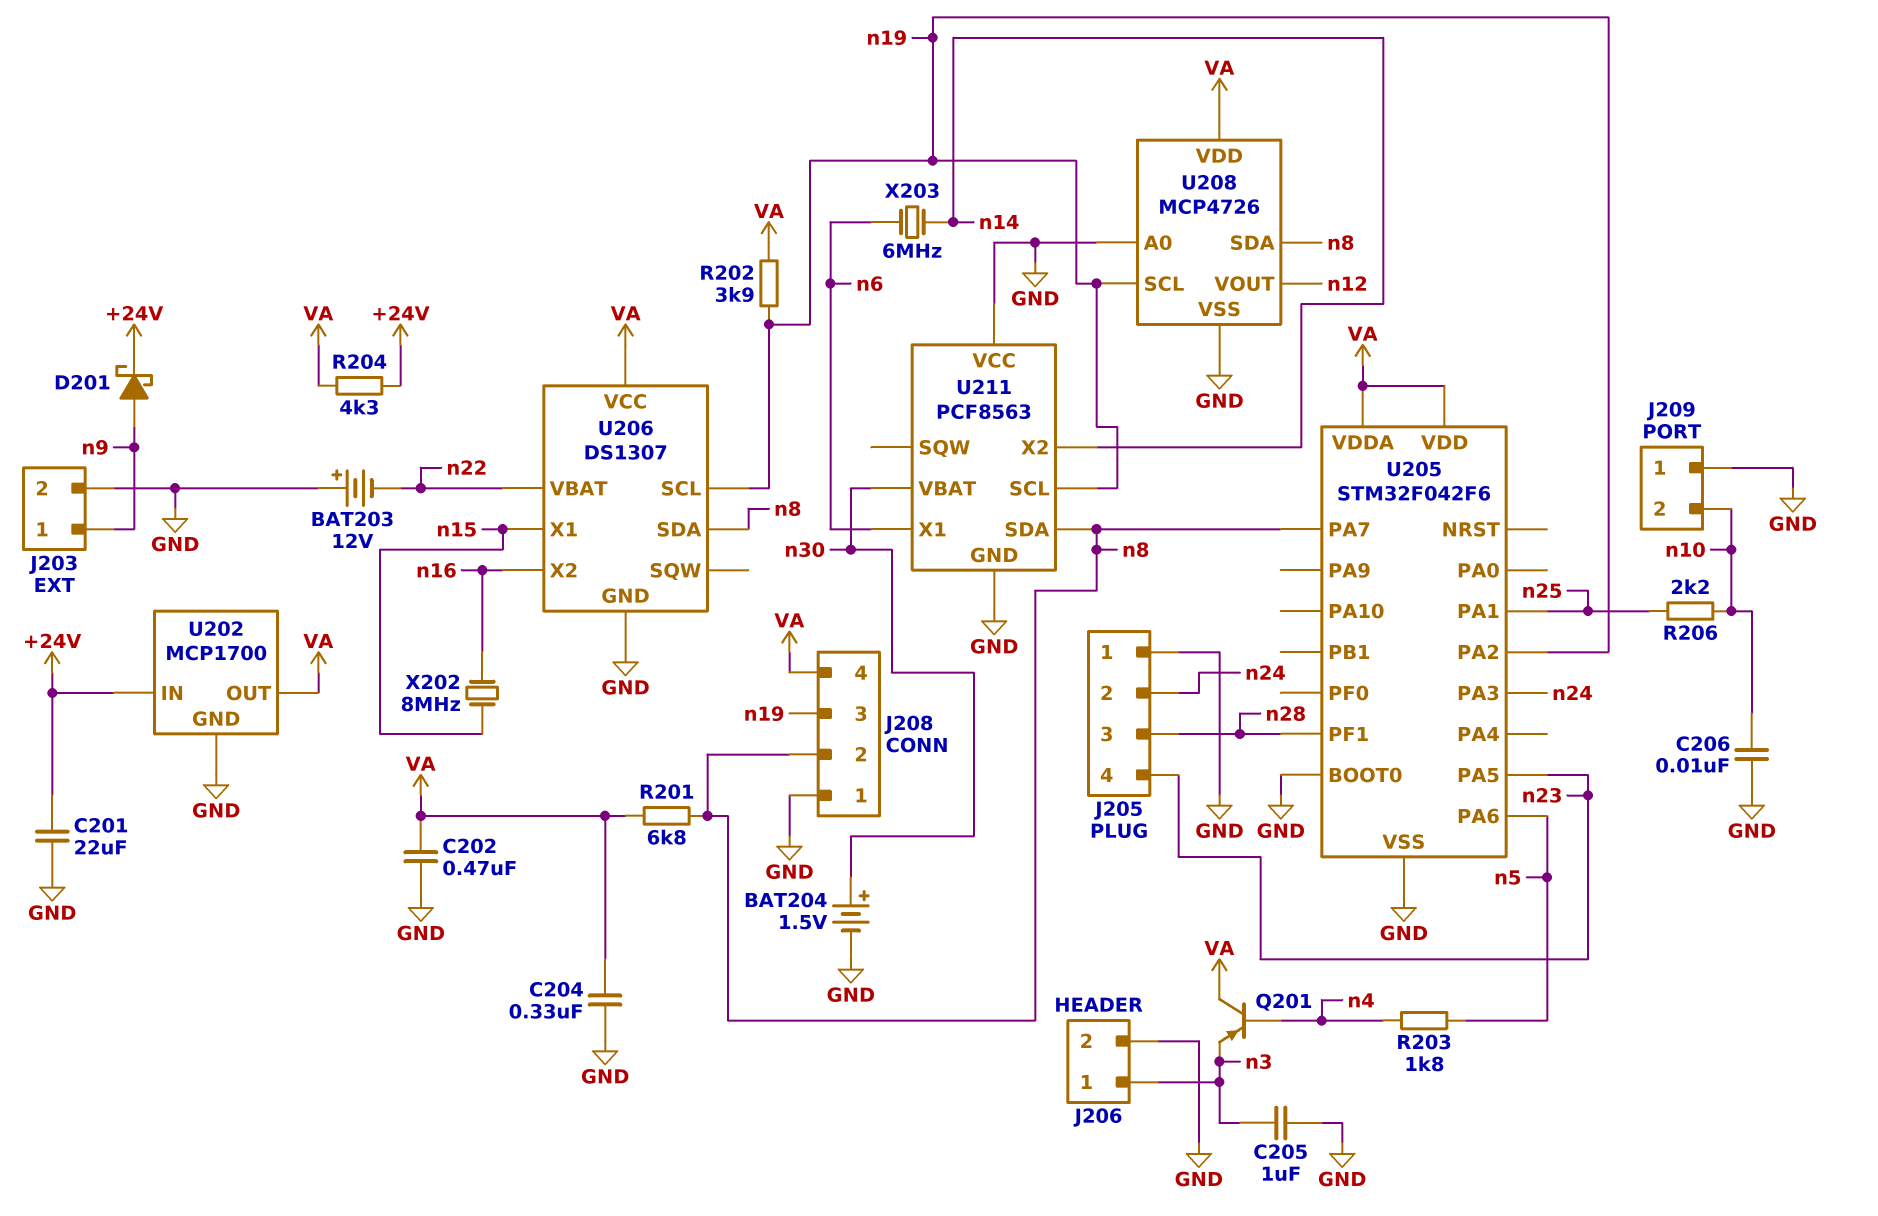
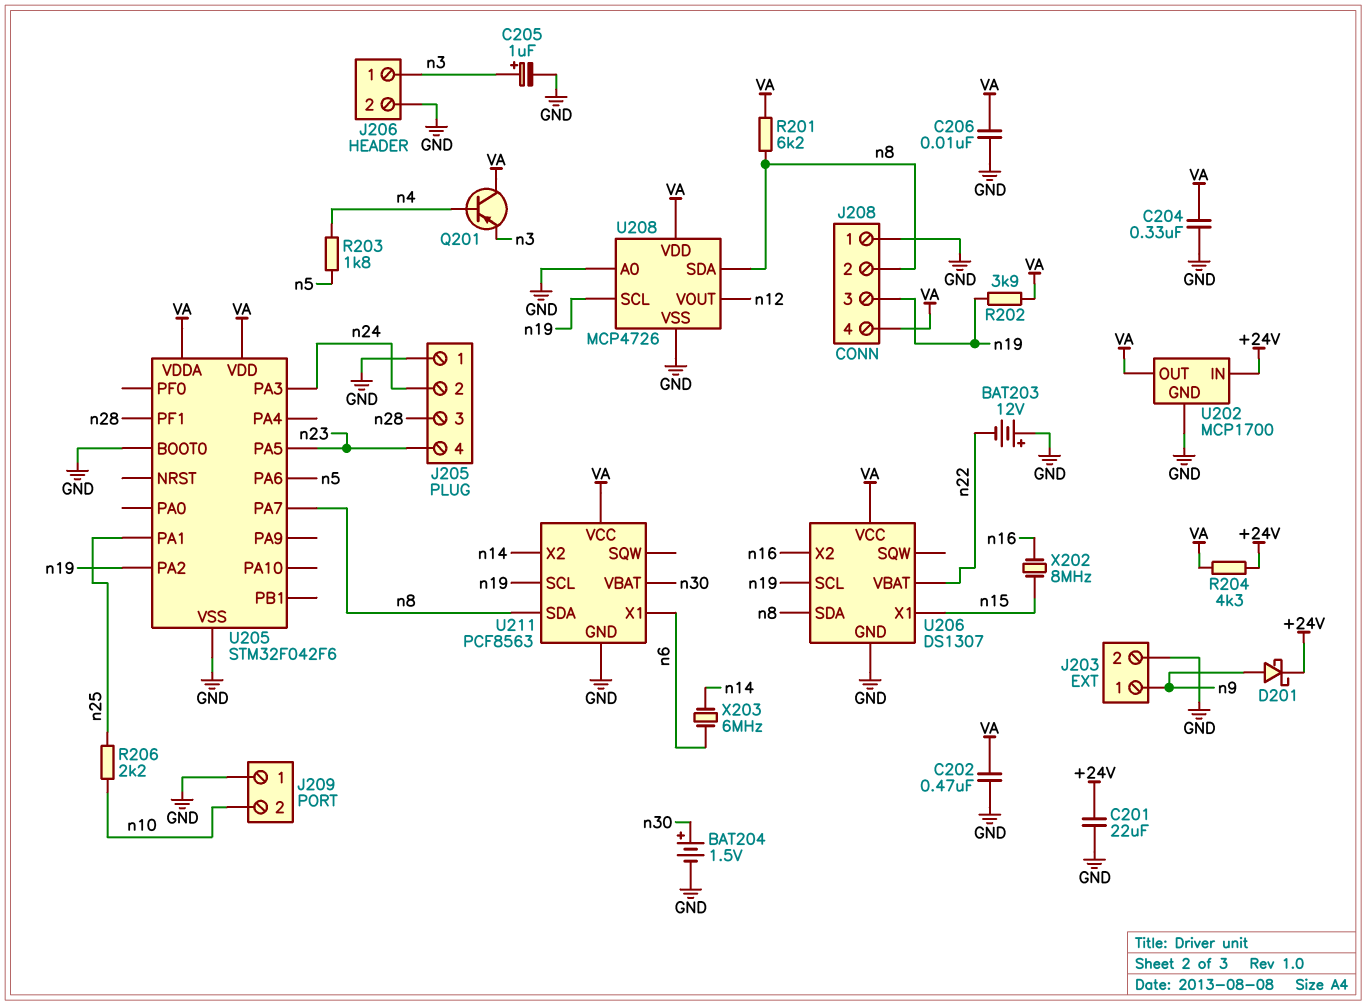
C205: 1uF (GND, n3) -> 1uF (plus n3, minus GND)
C206: 10nF (GND, n10) -> 10nF (GND, VA)
R201: 6.8k (VA, n8) -> 6.2k (VA, n8)
U211 pin VCC: GND -> VA

